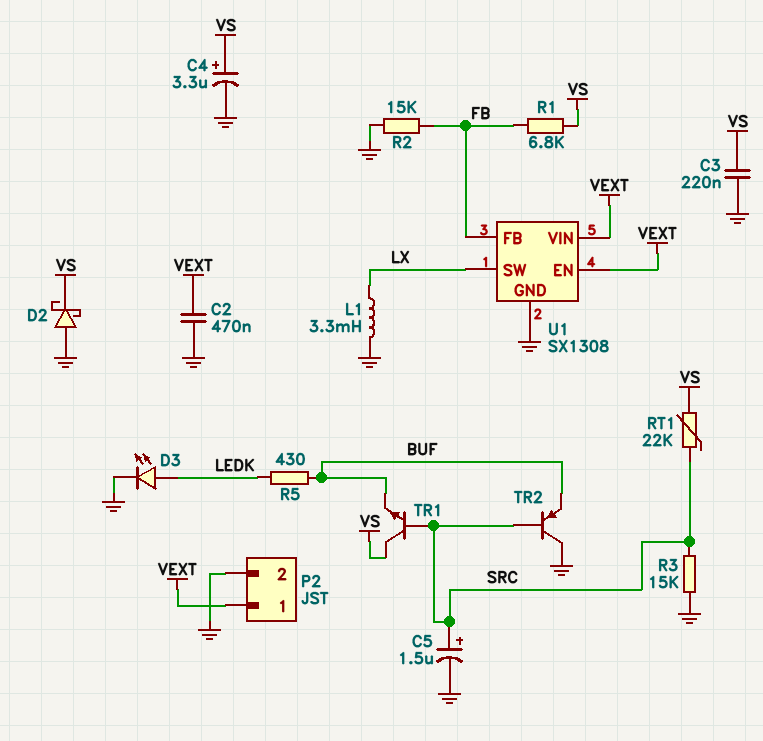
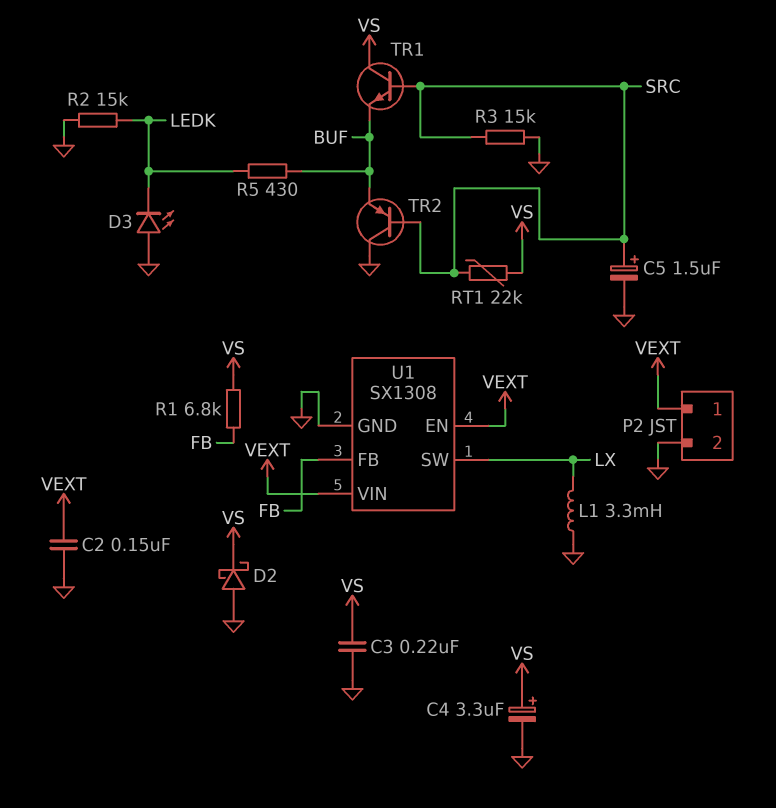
C2: 470nF (GND, VEXT) -> 150nF (GND, VEXT)
D3: LED (A LEDK, K GND) -> LED (A GND, K LEDK)
R2: 15k (FB, GND) -> 15k (GND, LEDK)

